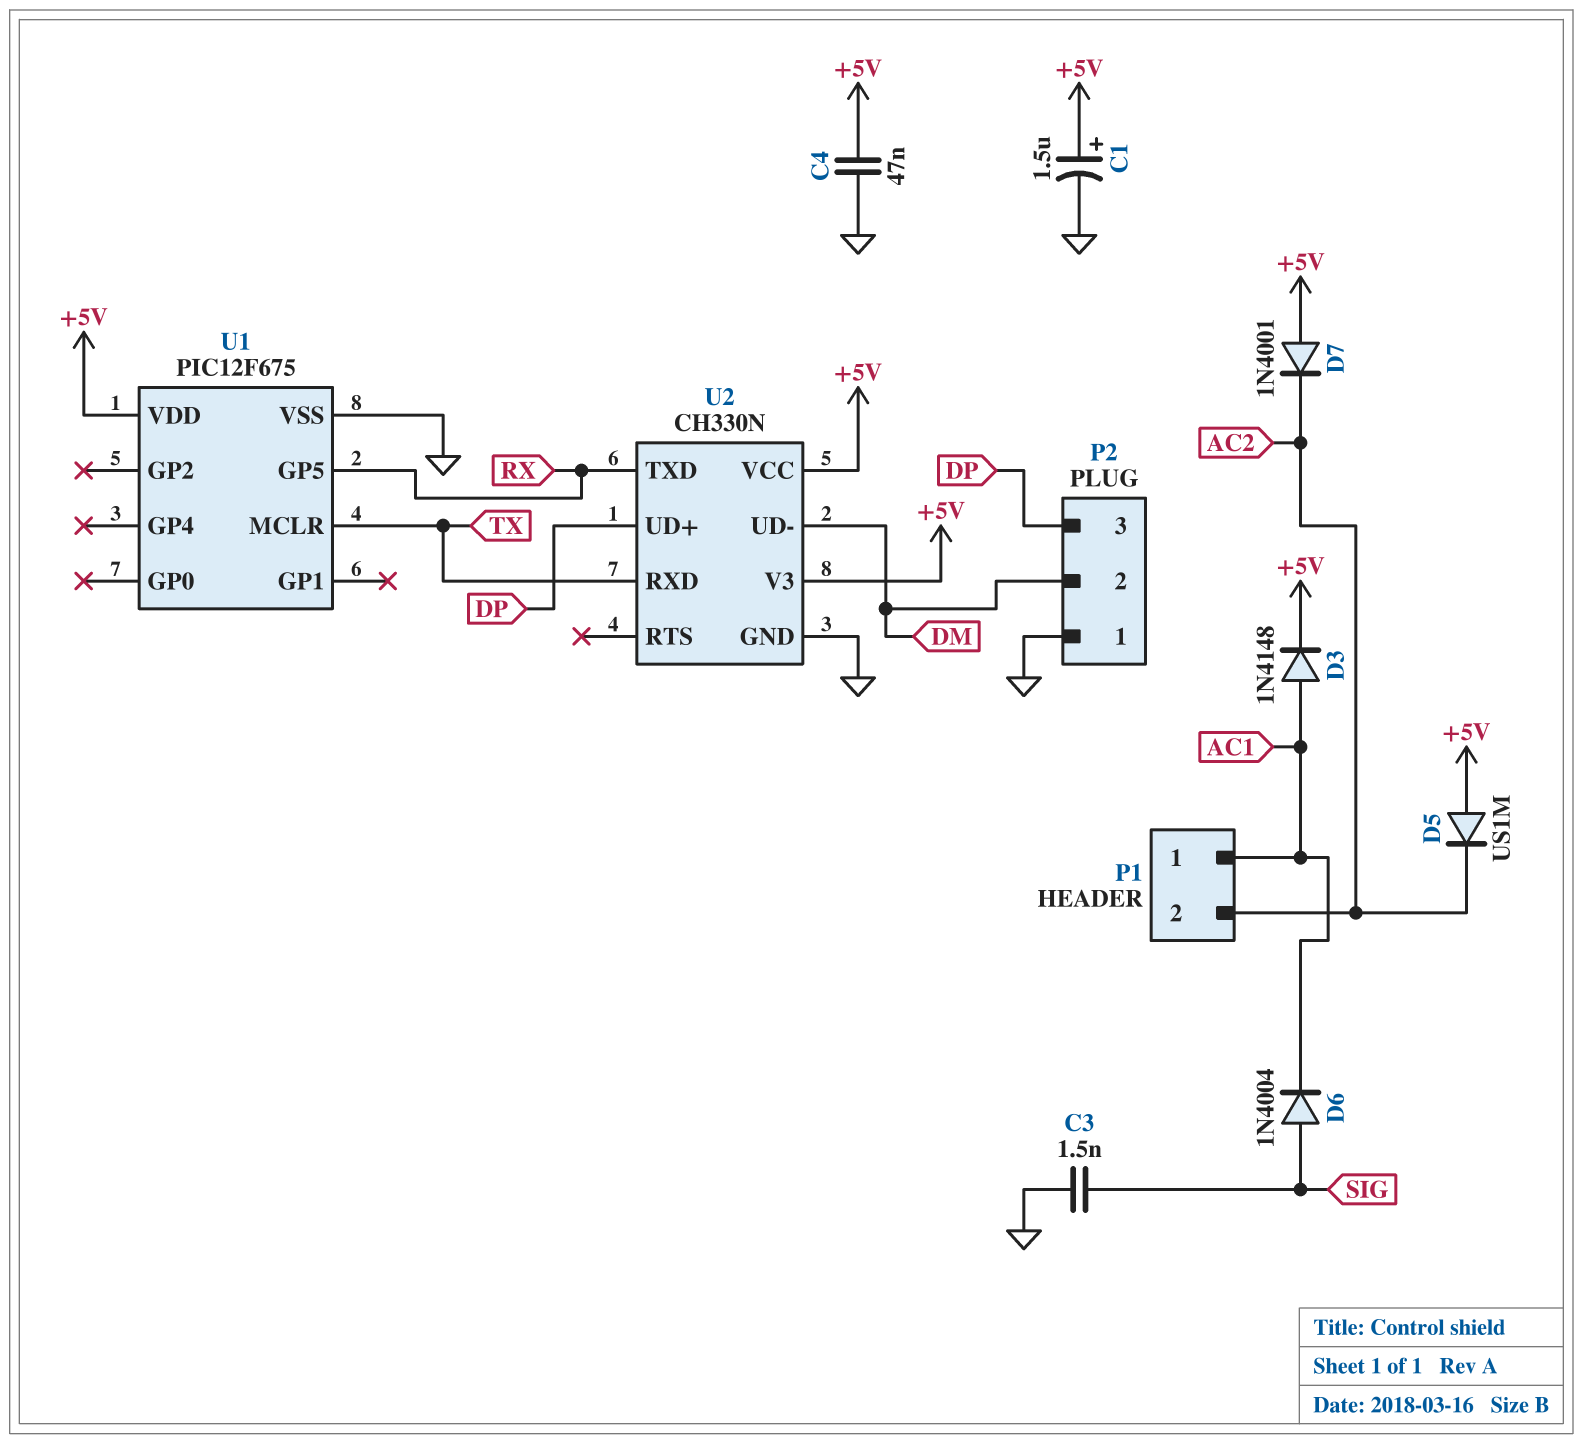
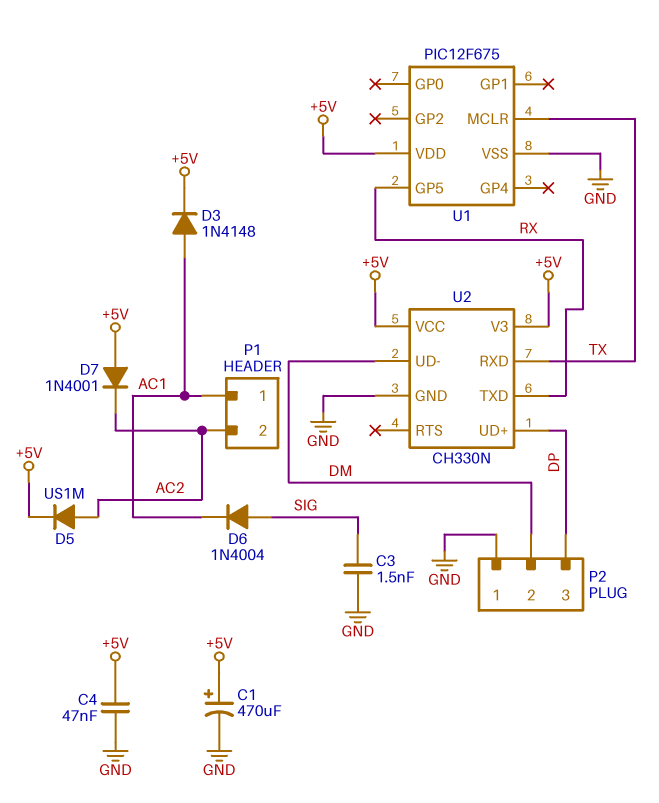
C1: 1.5uF (plus +5V, minus GND) -> 470uF (plus +5V, minus GND)
D5: diode US1M (A +5V, K AC2) -> diode US1M (A AC2, K +5V)

